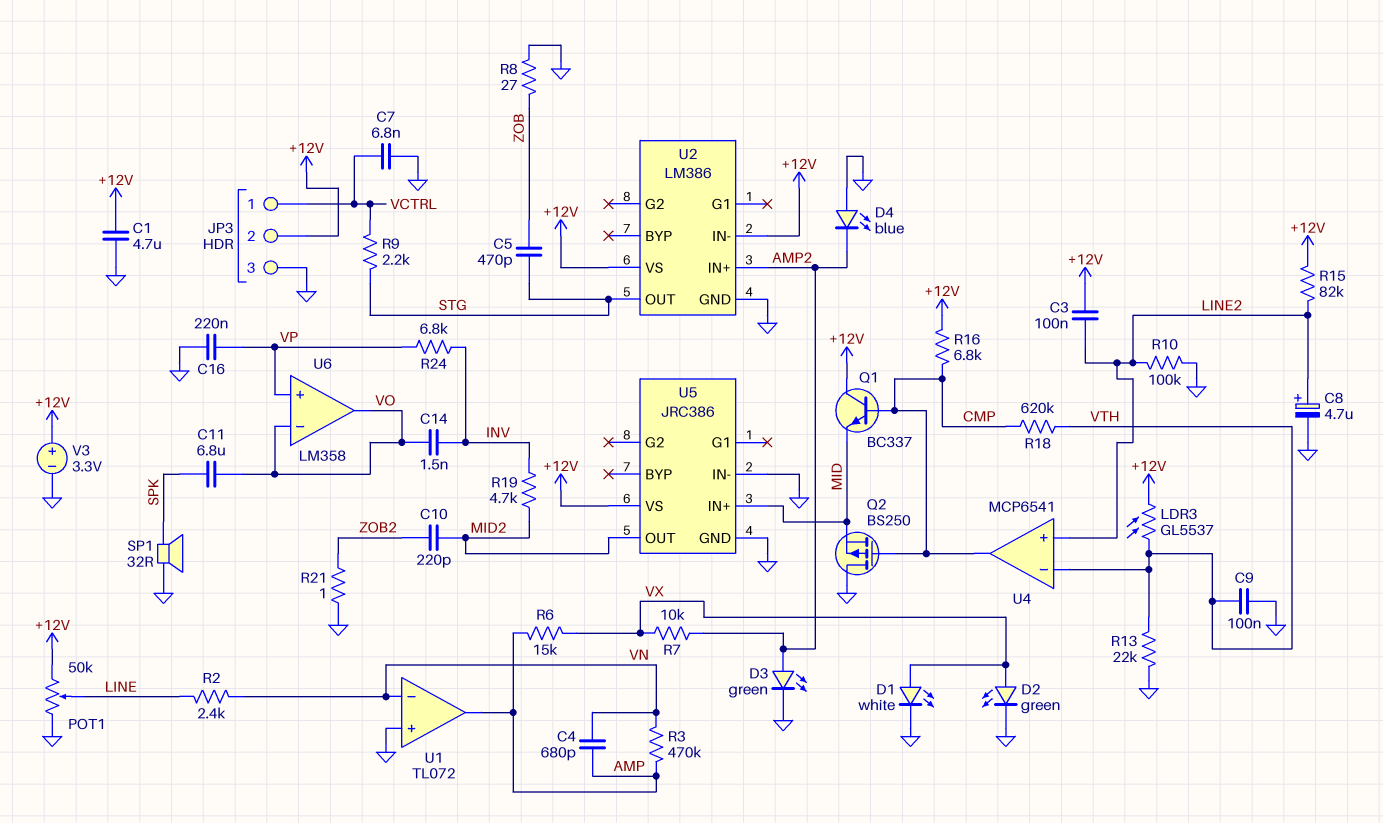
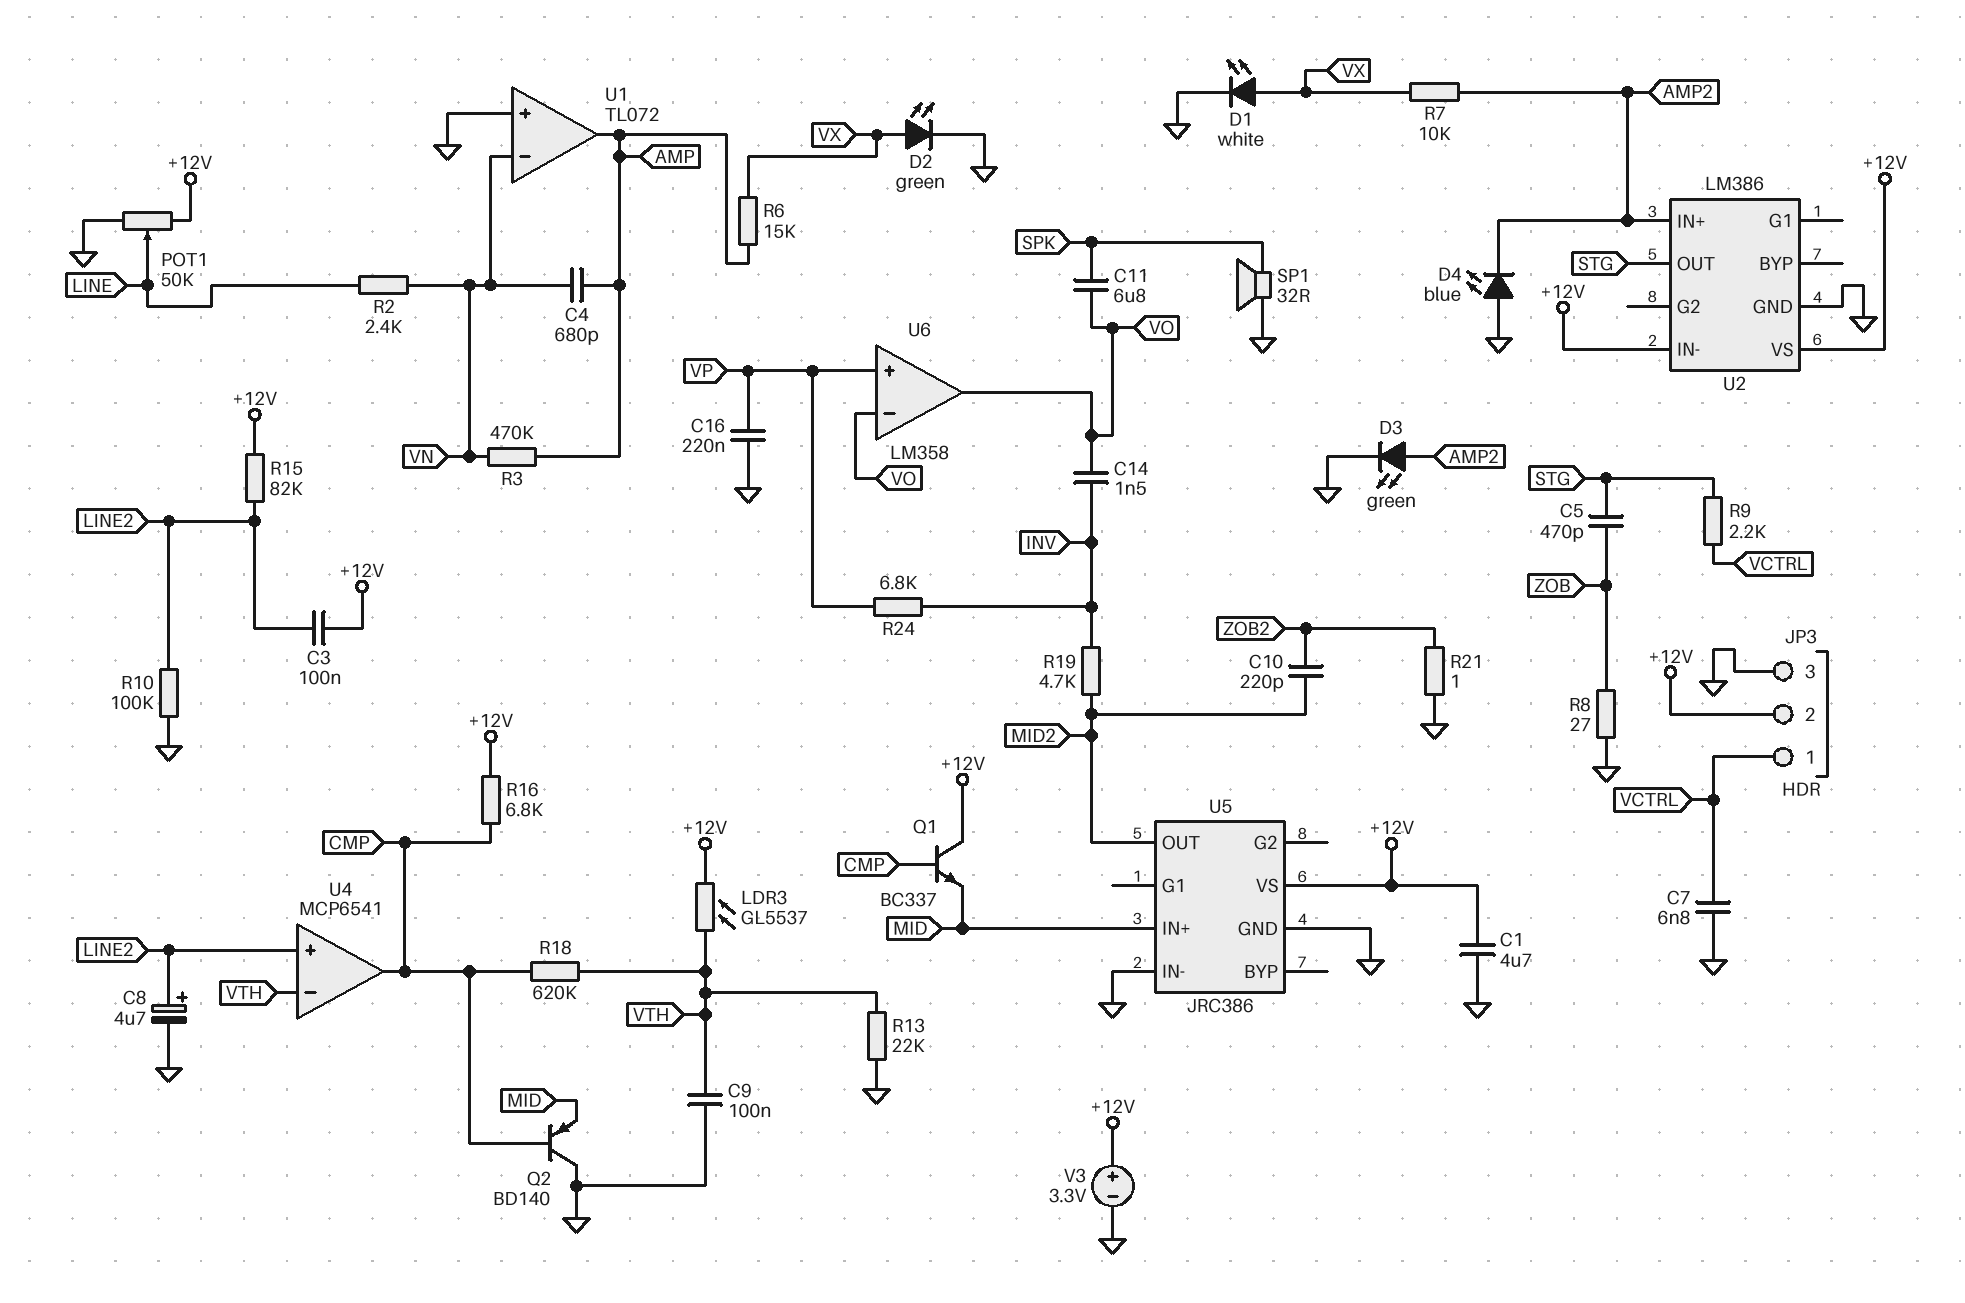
Q2: PMOS BS250 (G CMP, D GND, S MID) -> PNP BD140 (B CMP, C GND, E MID)

